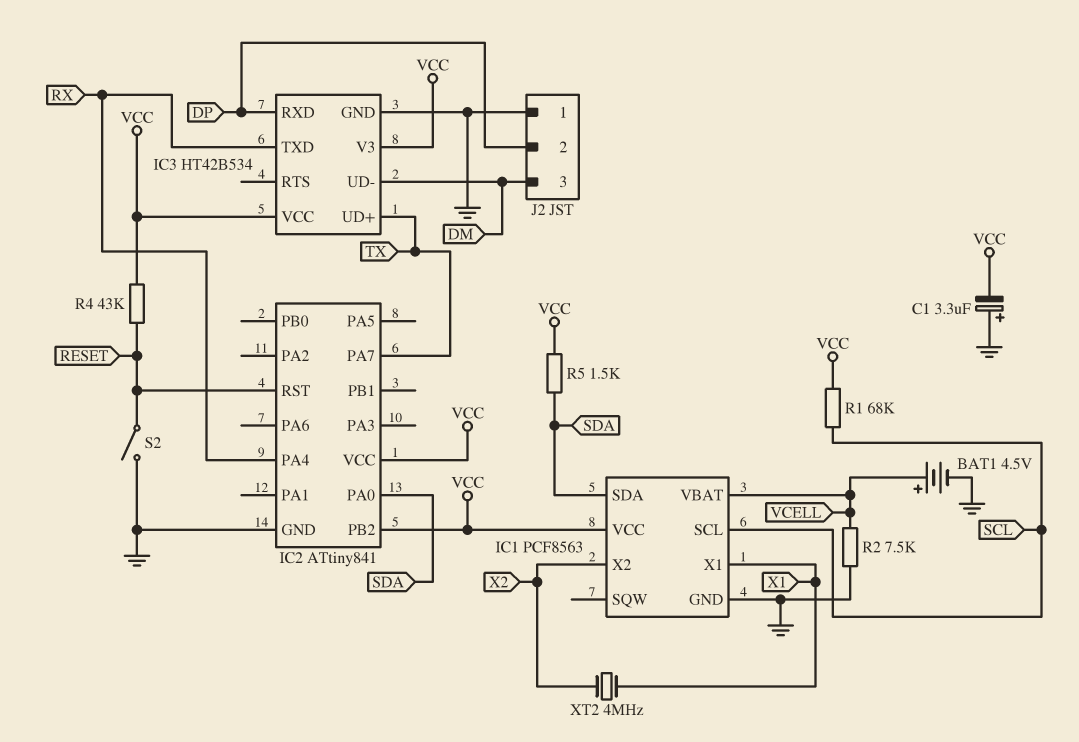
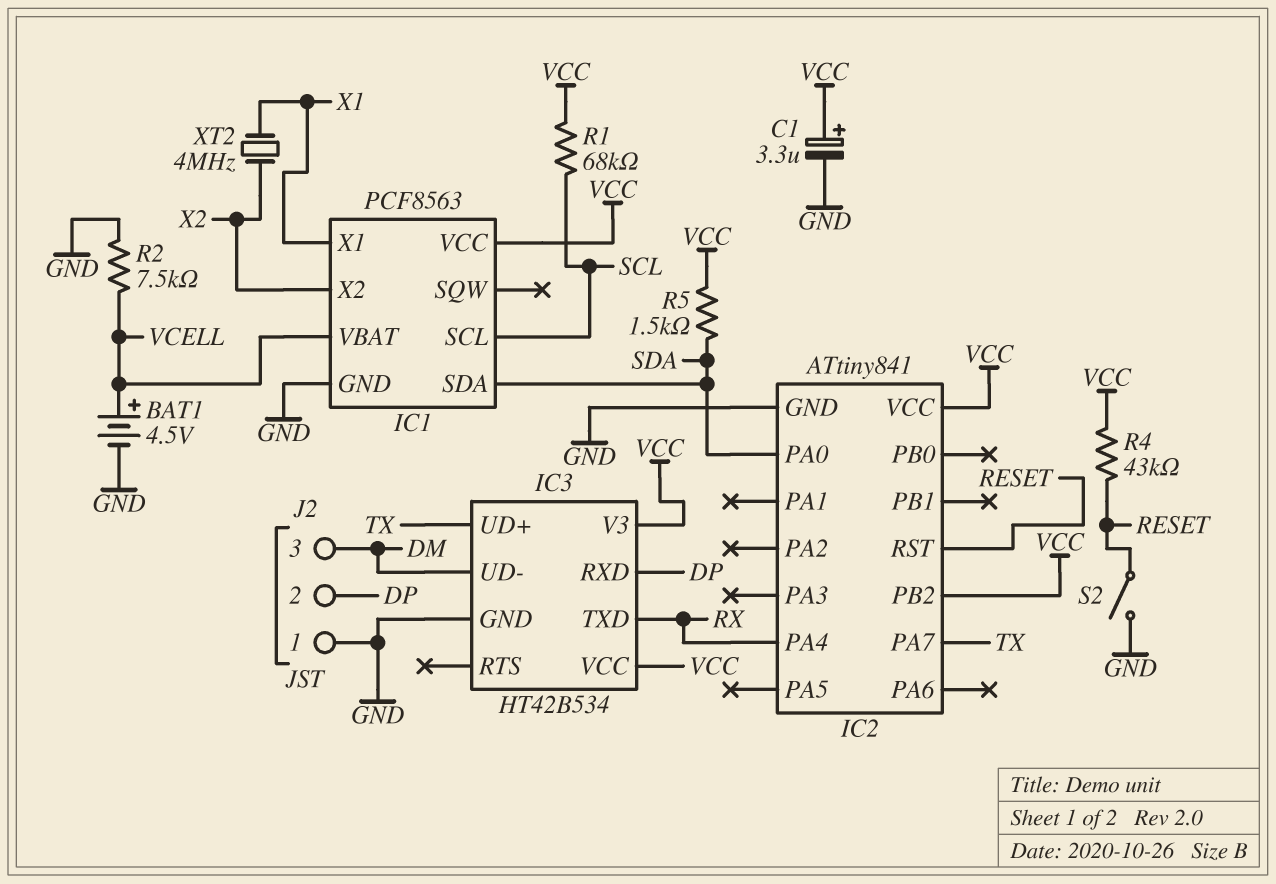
C1: 3.3uF (plus GND, minus VCC) -> 3.3uF (plus VCC, minus GND)

